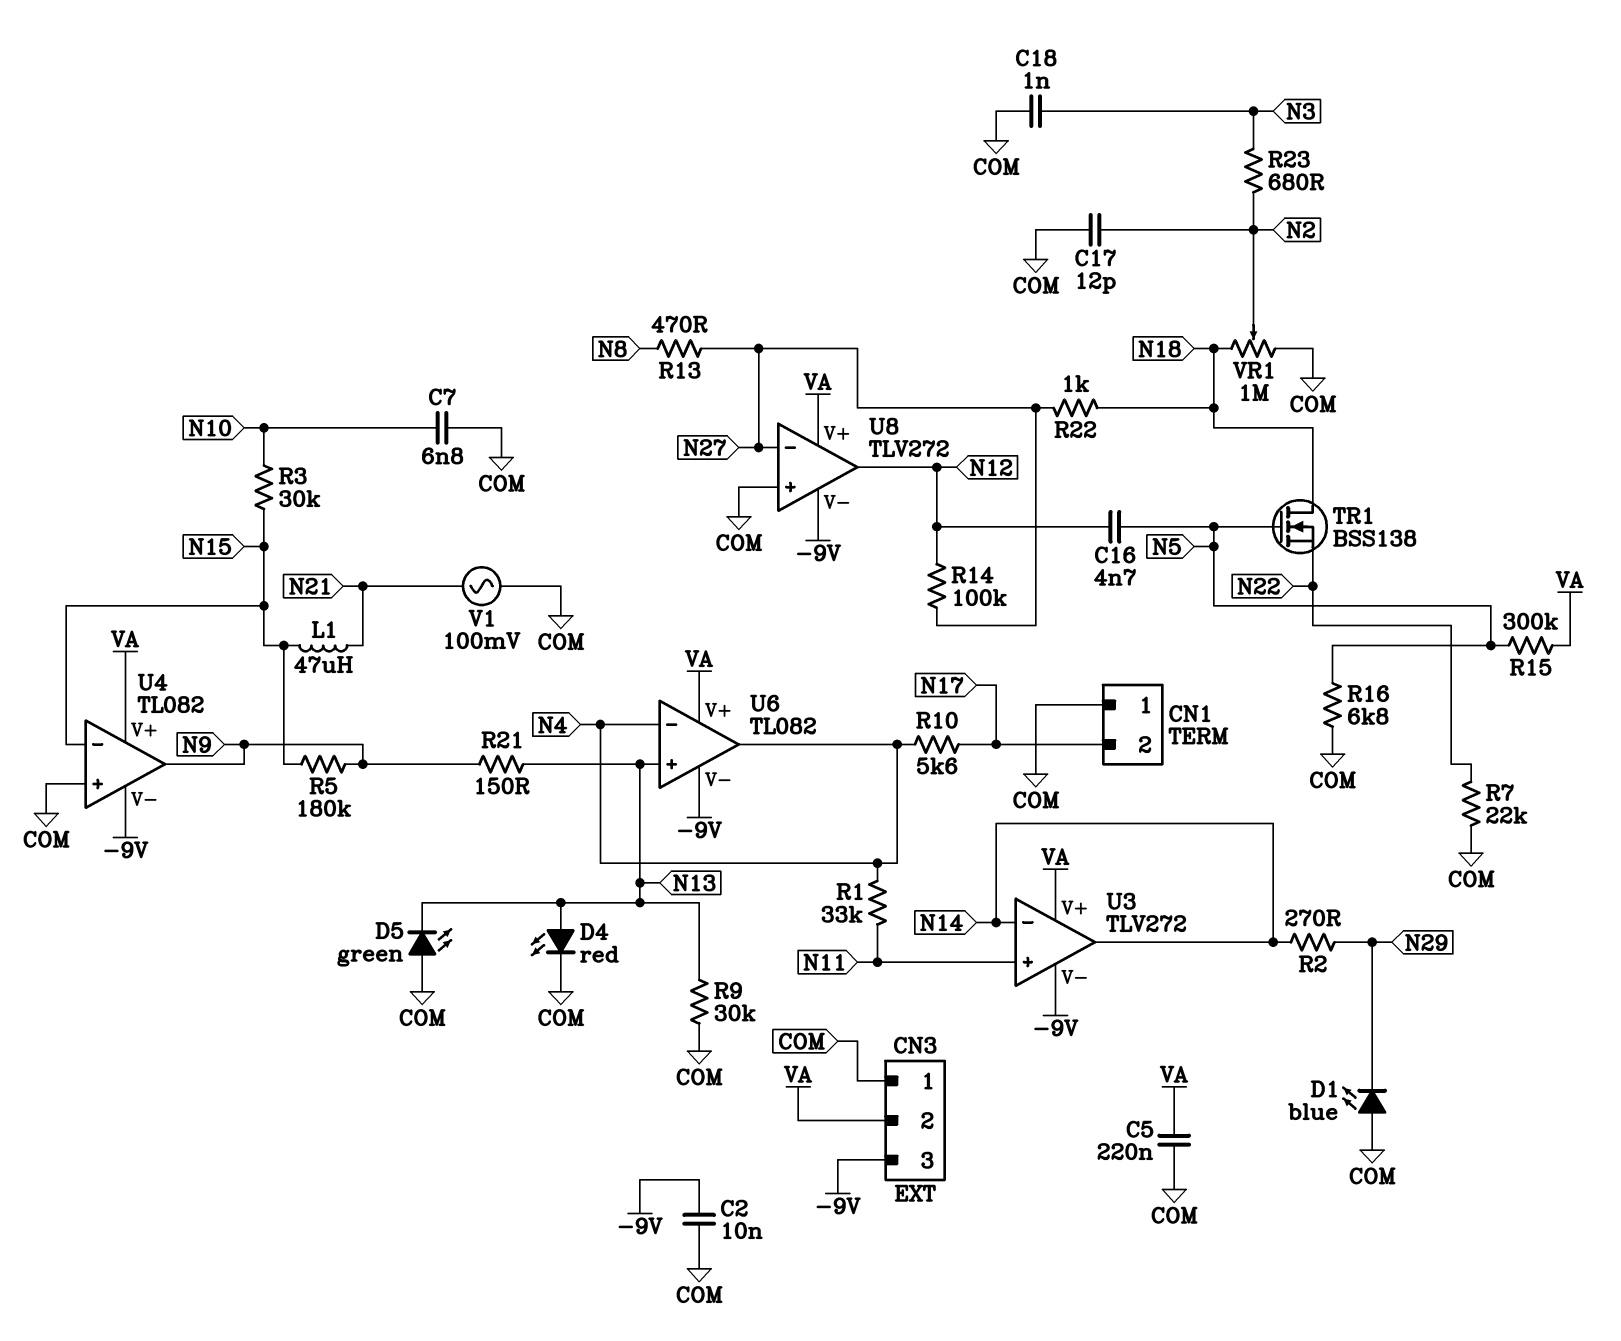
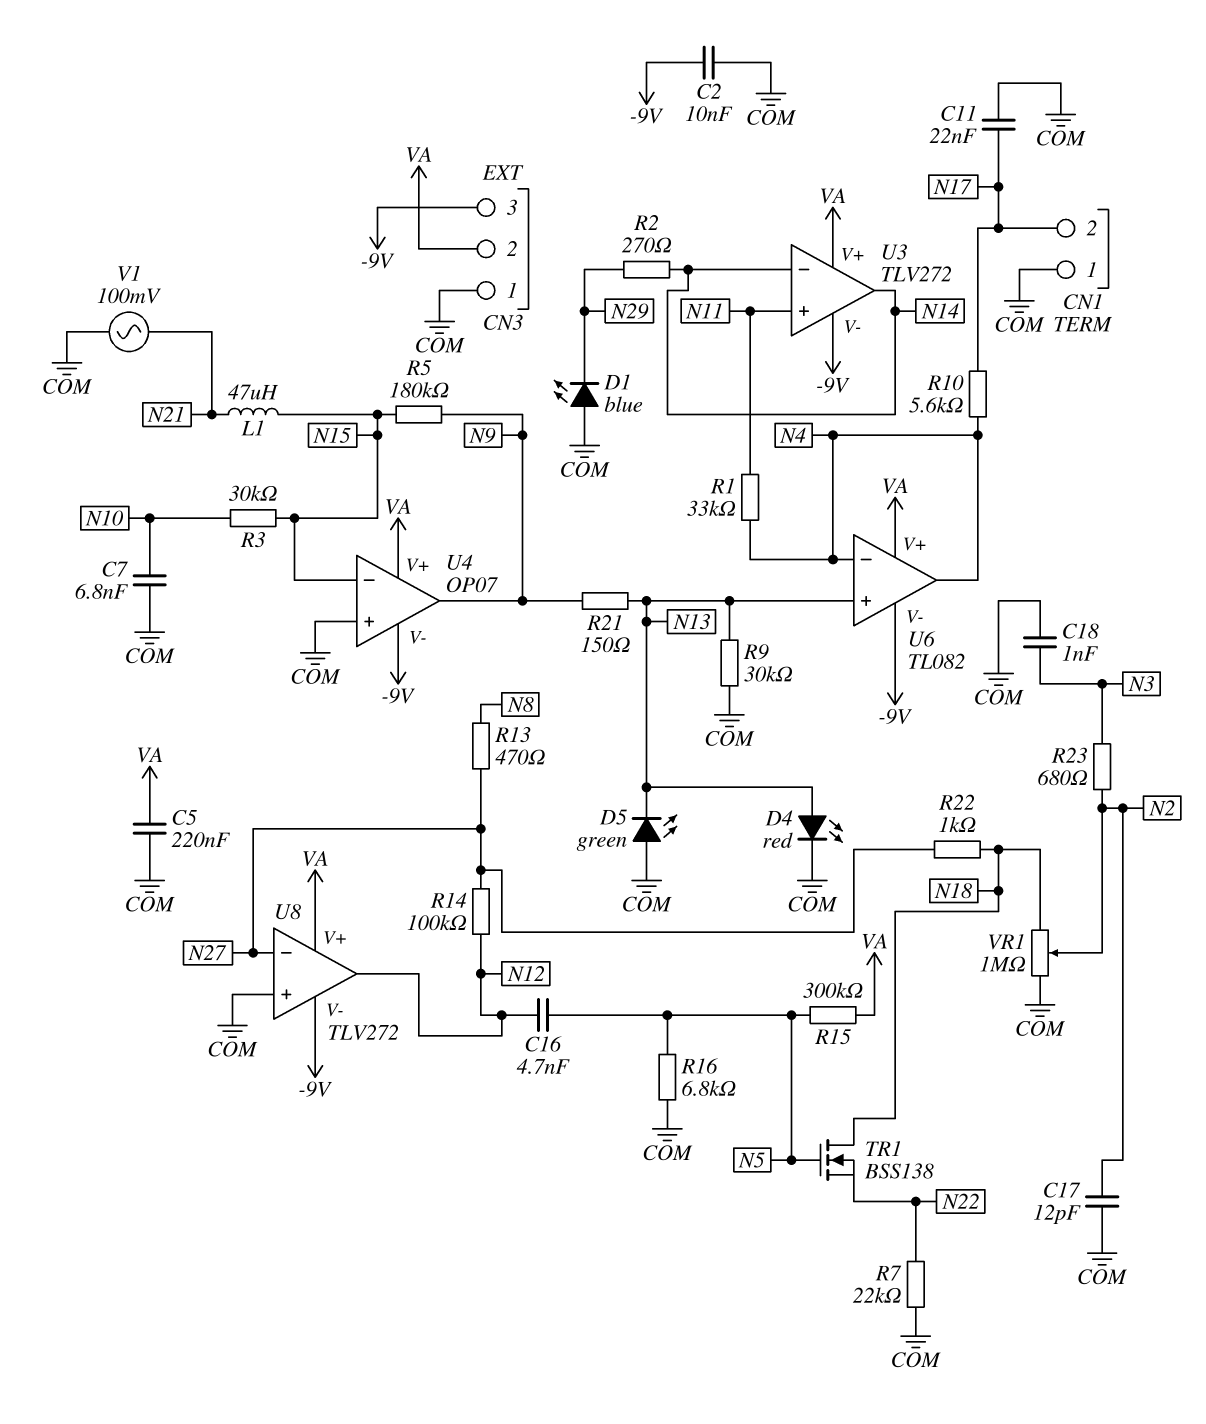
C11: none -> 22nF (COM, N17)
U4: TL082 -> OP07

